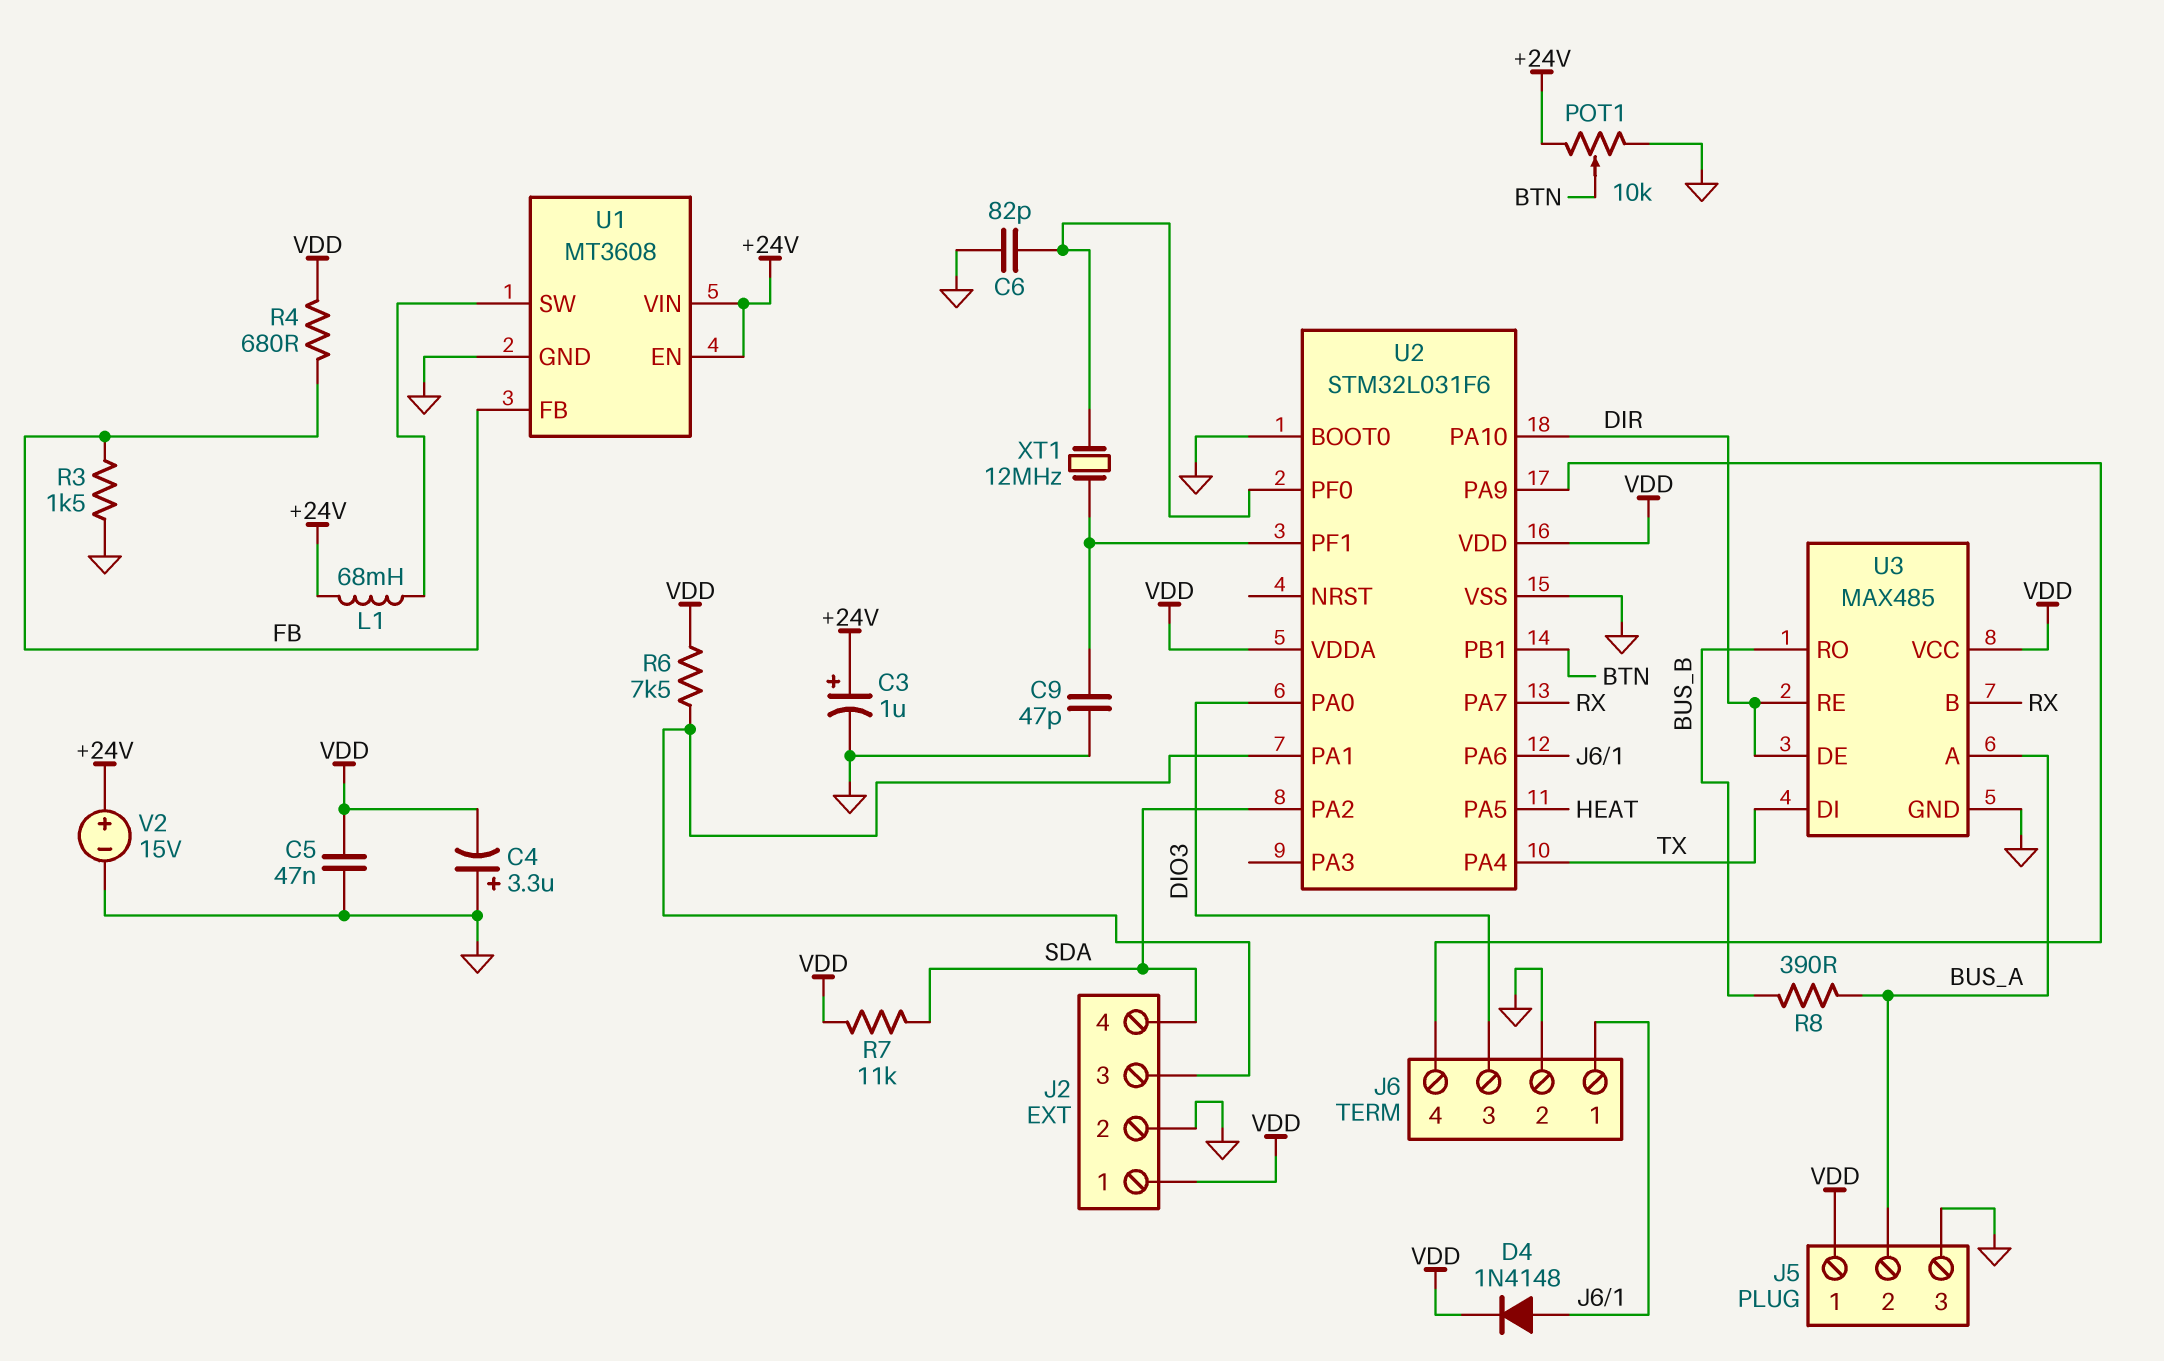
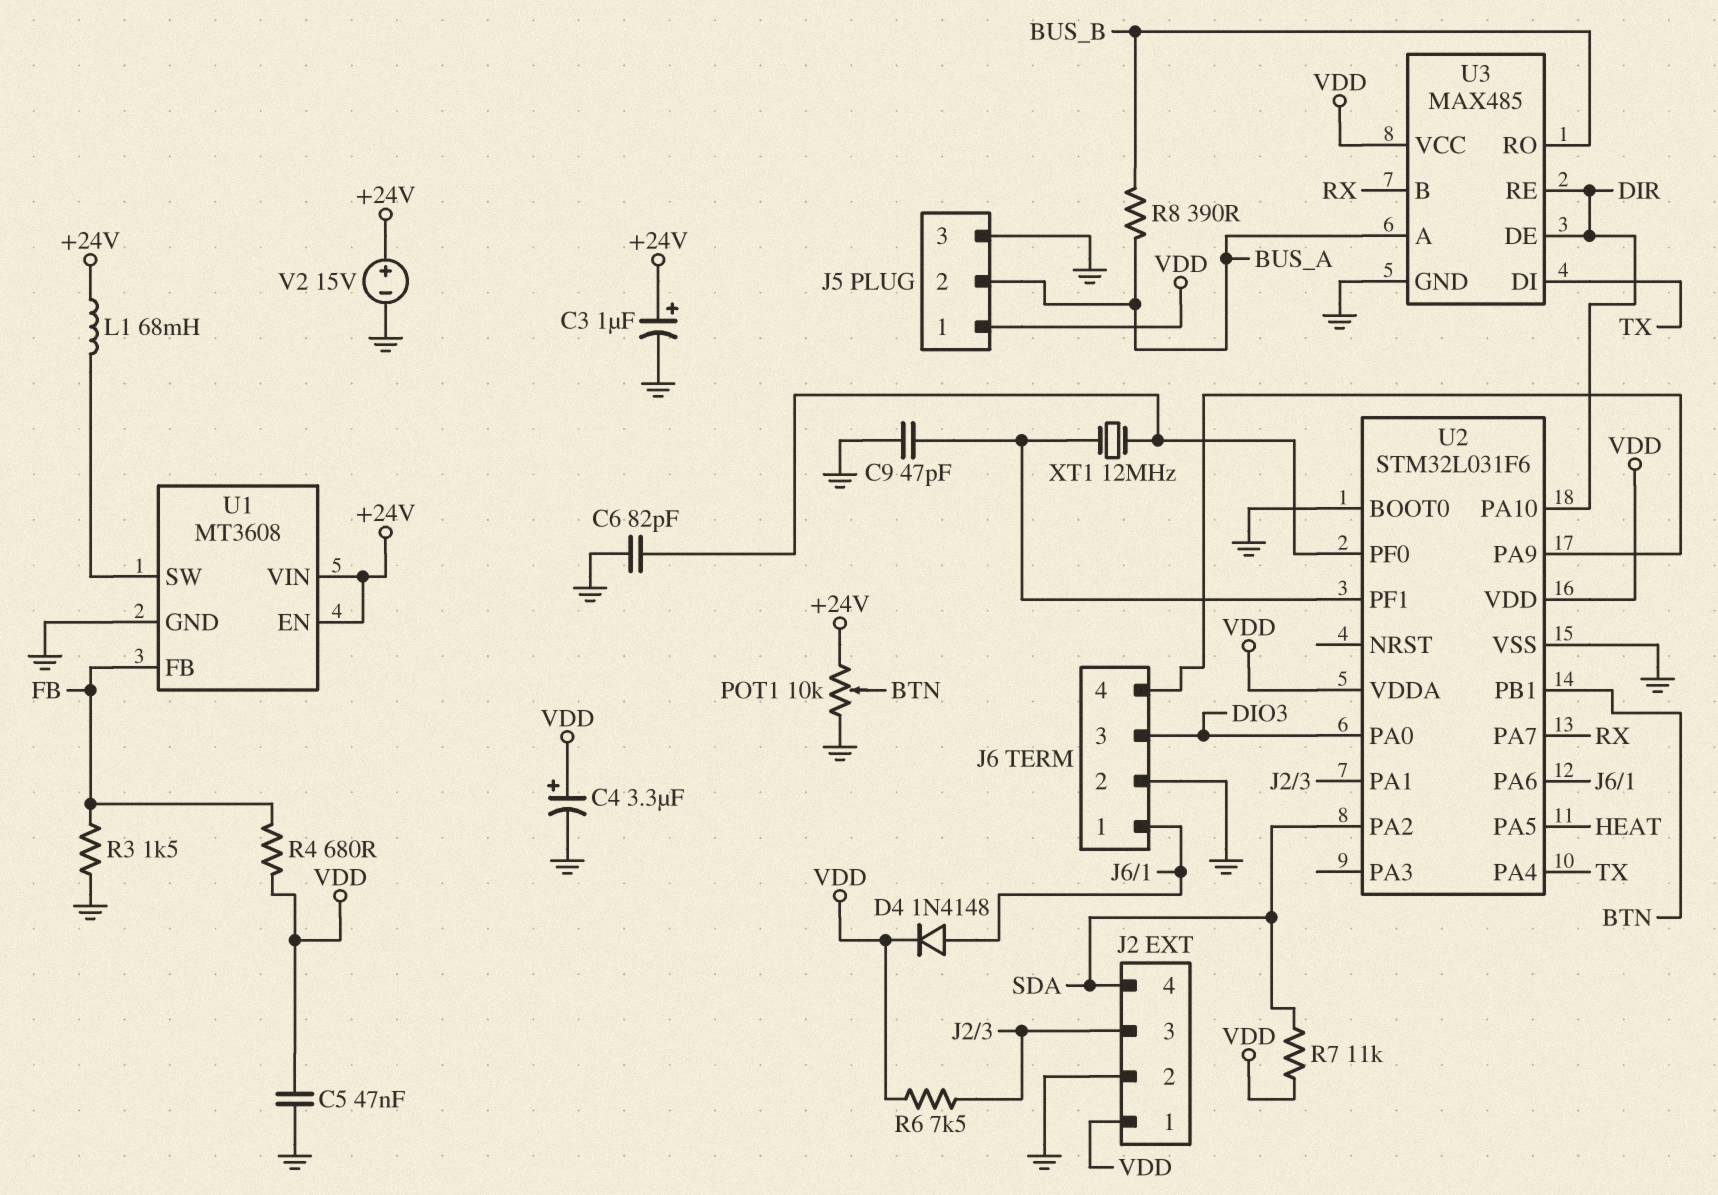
C4: 3.3uF (plus GND, minus VDD) -> 3.3uF (plus VDD, minus GND)

